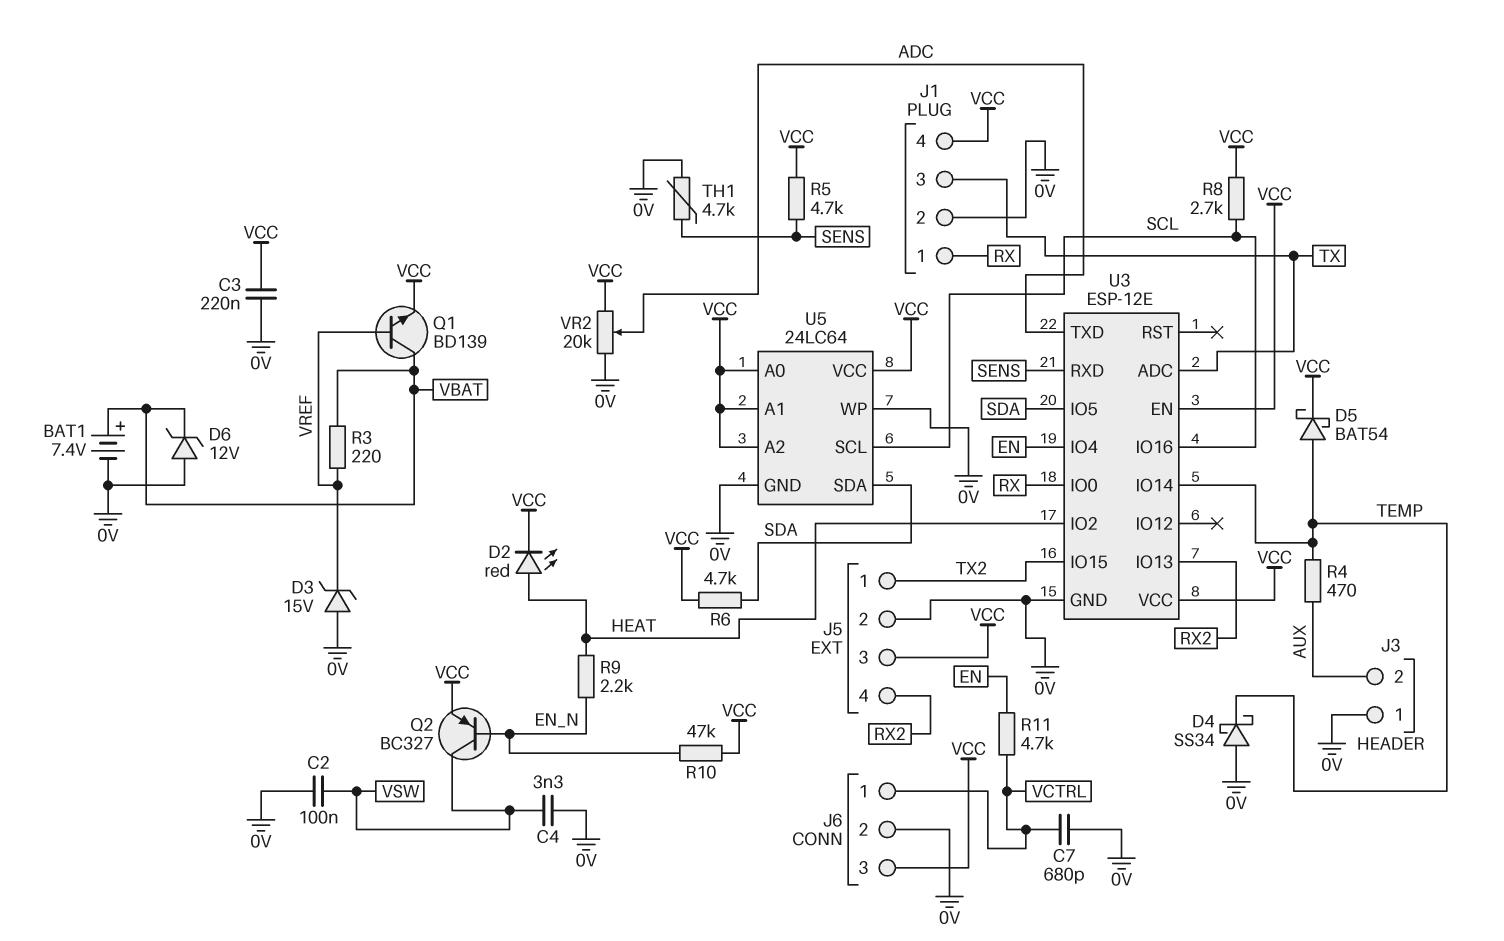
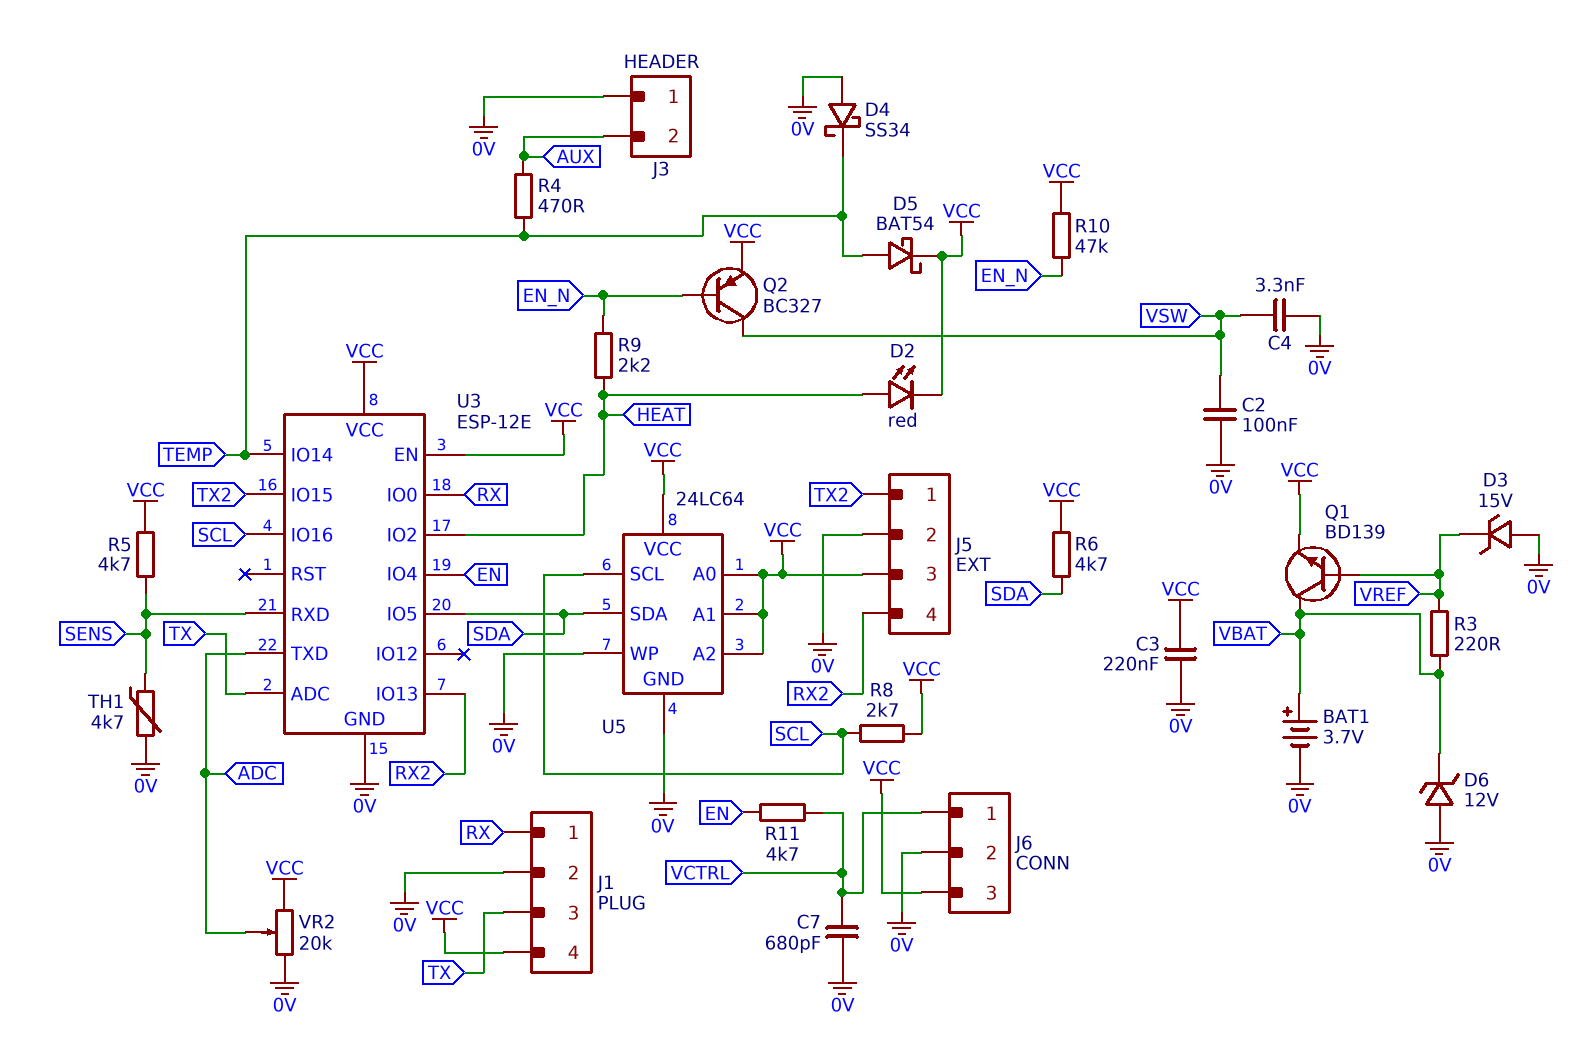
BAT1: 7.4V (plus VBAT, minus 0V) -> 3.7V (plus VBAT, minus 0V)

